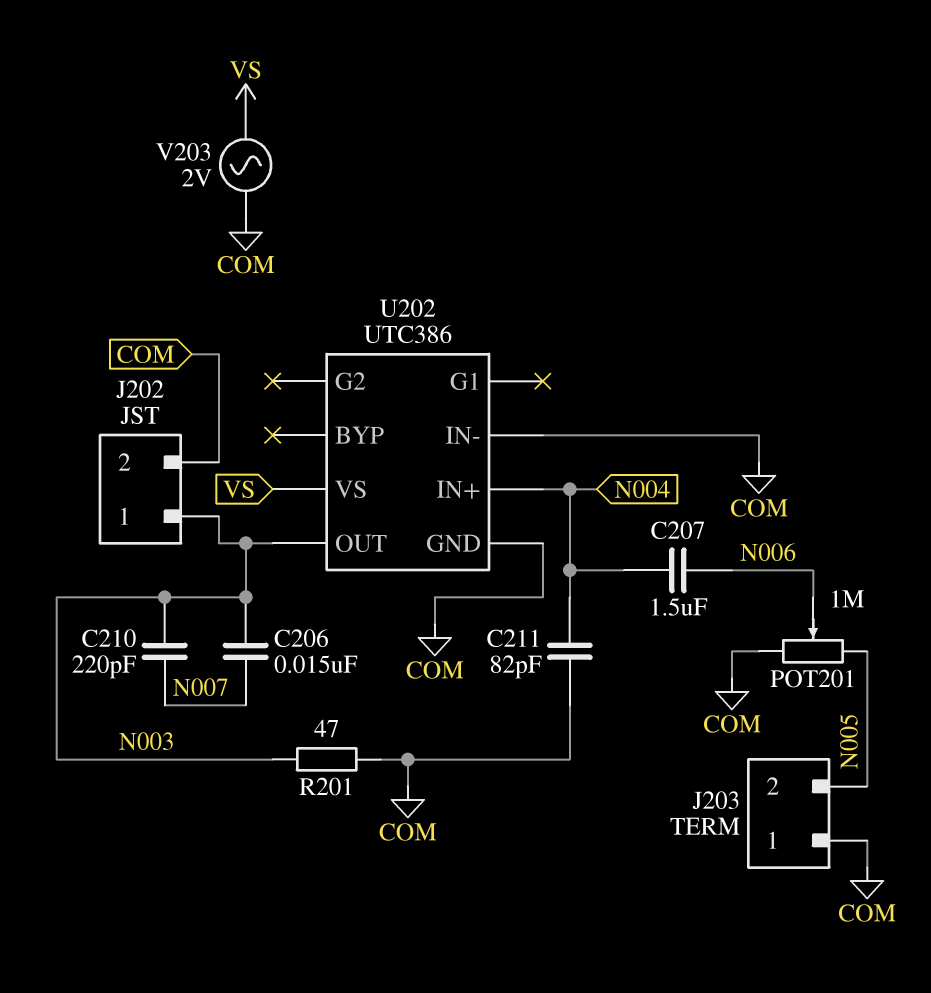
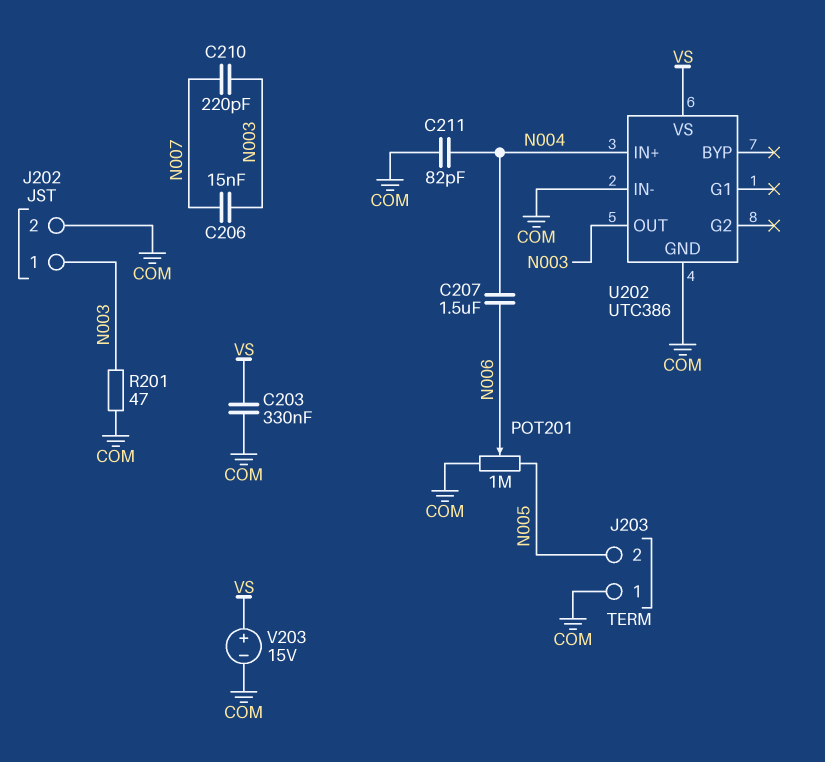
C203: none -> 330nF (COM, VS)
V203: AC 2V (COM, VS) -> 15V (plus VS, minus COM)

